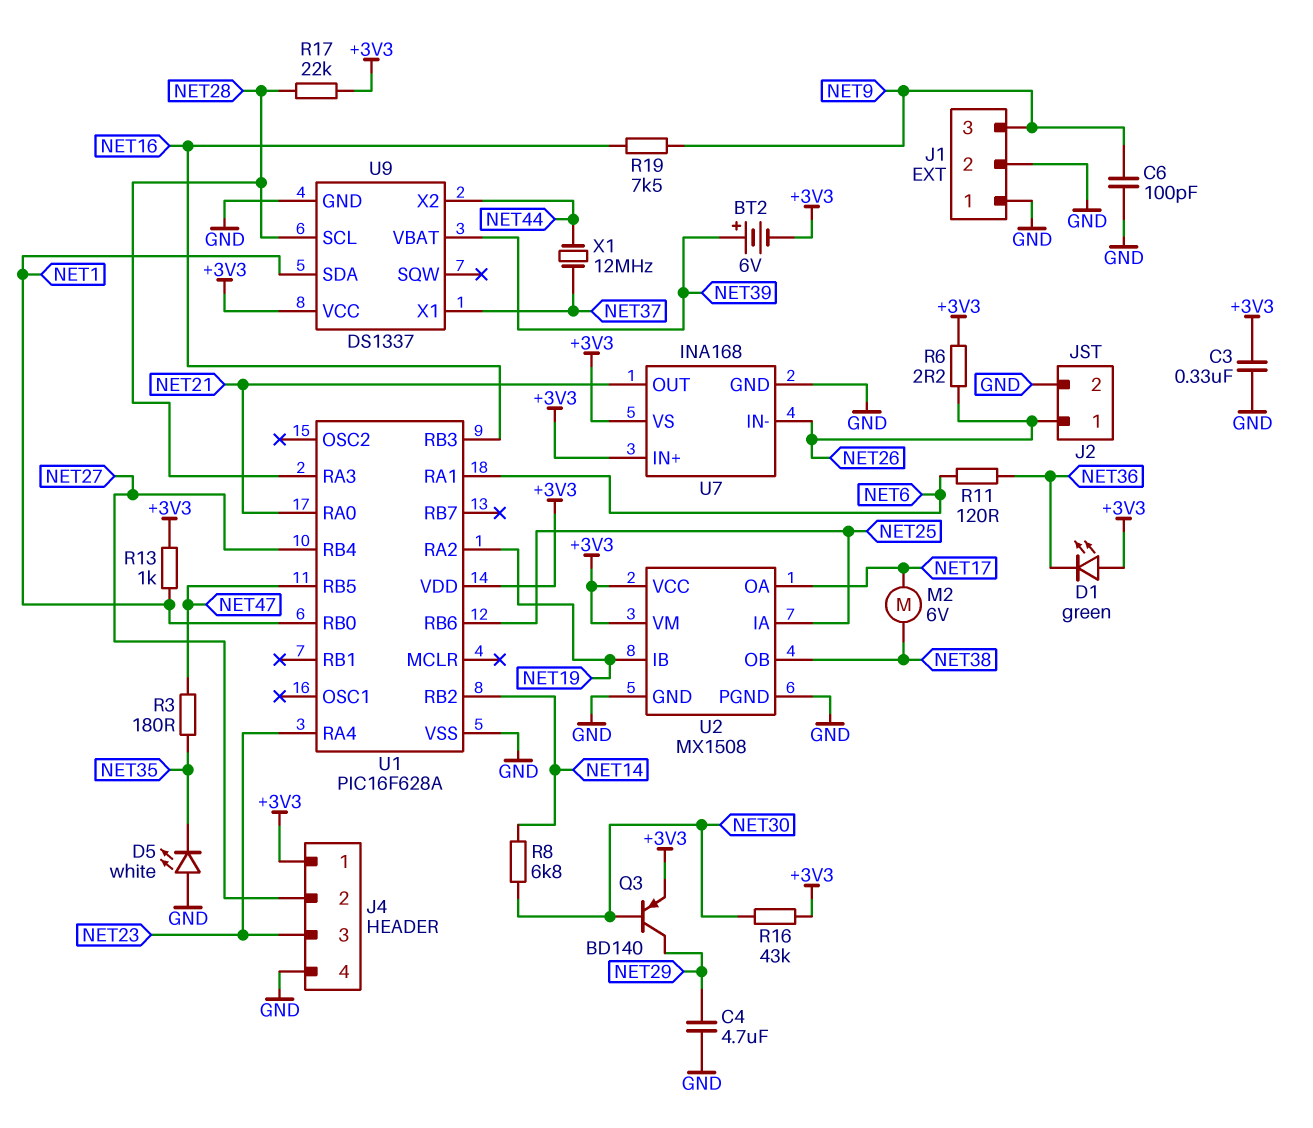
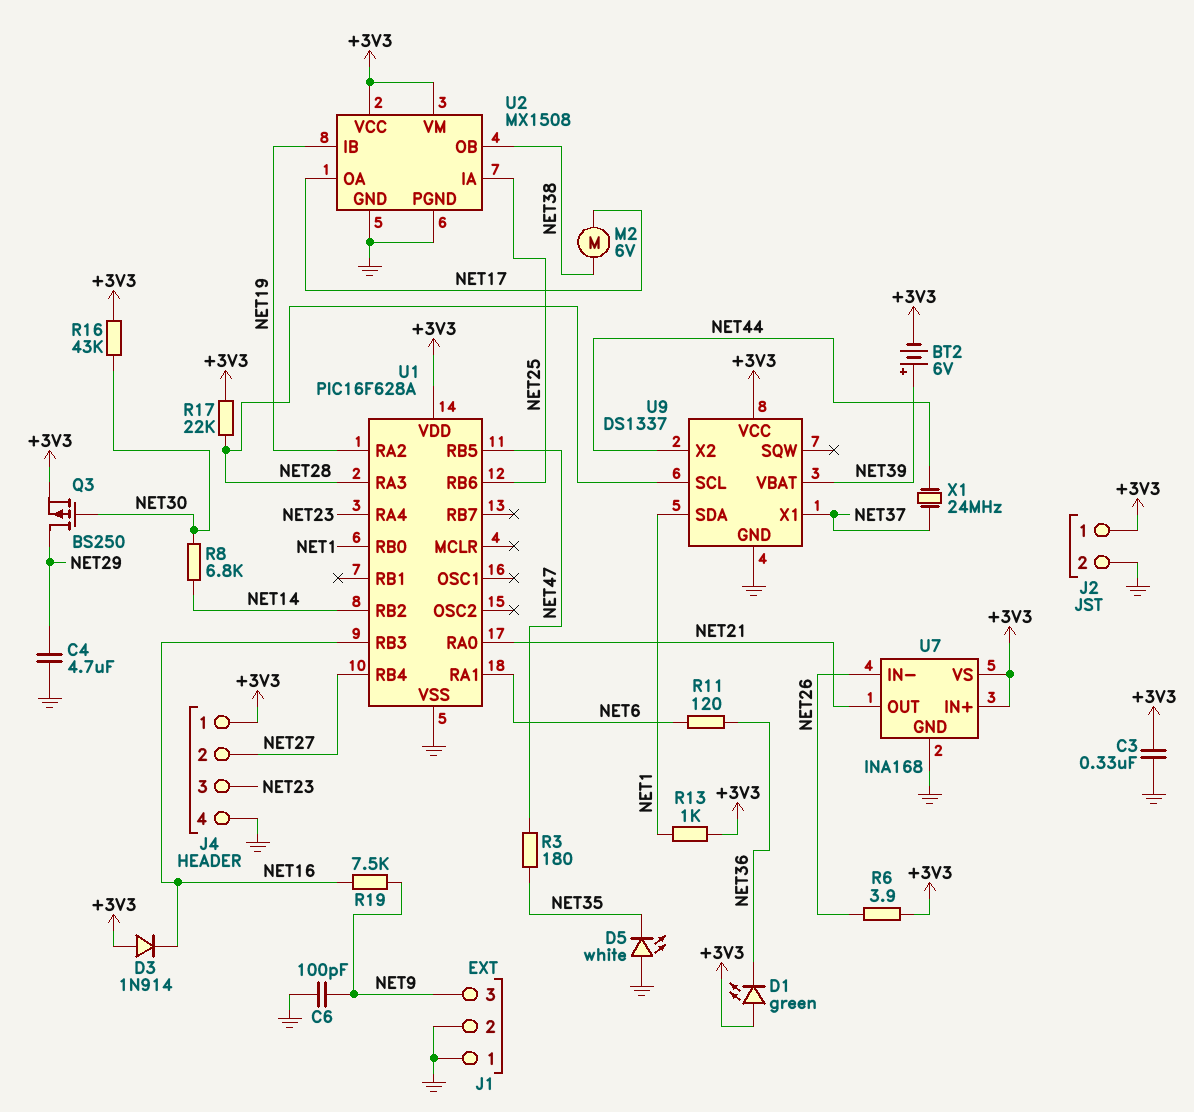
D3: none -> diode 1N914 (A +3V3, K NET16)
J2 pin 1: NET26 -> +3V3
Q3: PNP BD140 (B NET30, C NET29, E +3V3) -> PMOS BS250 (G NET30, D NET29, S +3V3)
R6: 2.2 (+3V3, NET26) -> 3.9 (+3V3, NET26)
X1: 12MHz (NET37, NET44) -> 24MHz (NET37, NET44)

